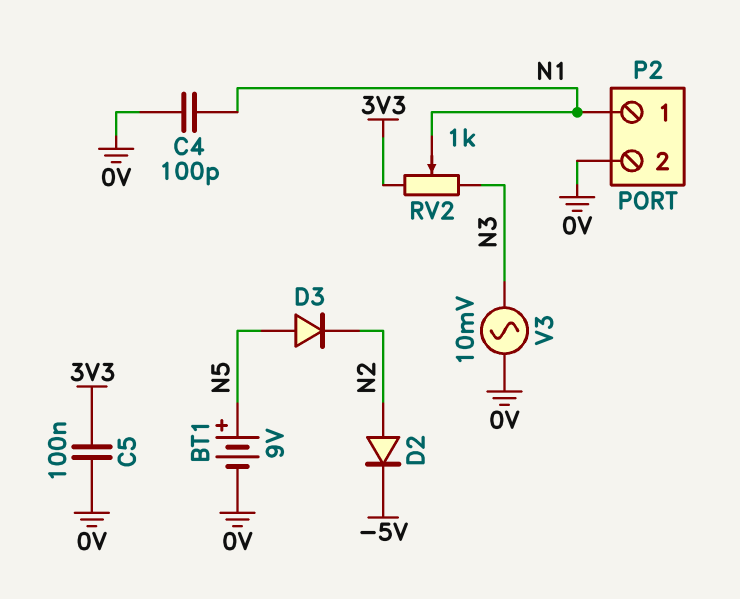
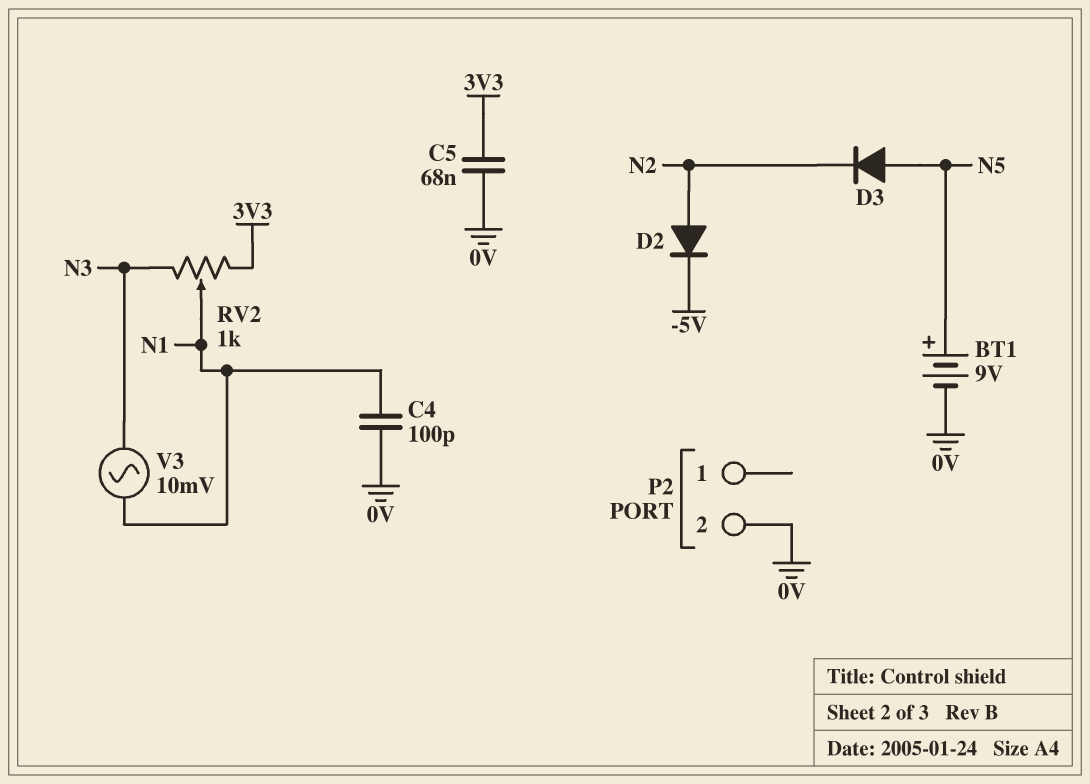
C5: 100nF (0V, 3V3) -> 68nF (0V, 3V3)
P2 pin 1: N1 -> none
V3: AC 10mV (0V, N3) -> AC 10mV (N1, N3)

